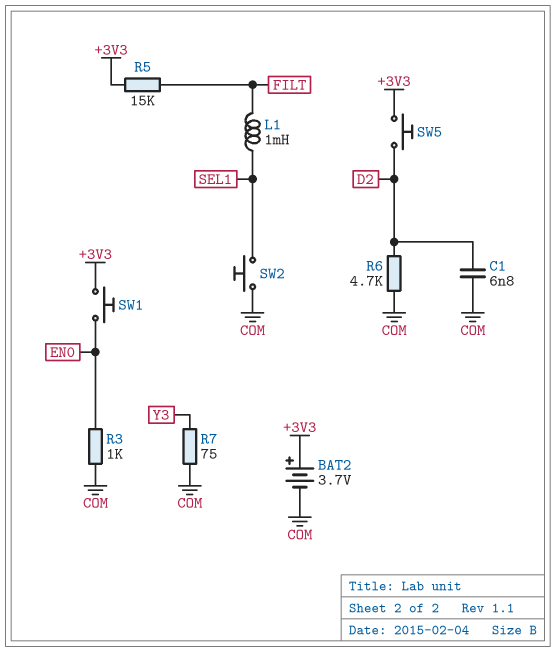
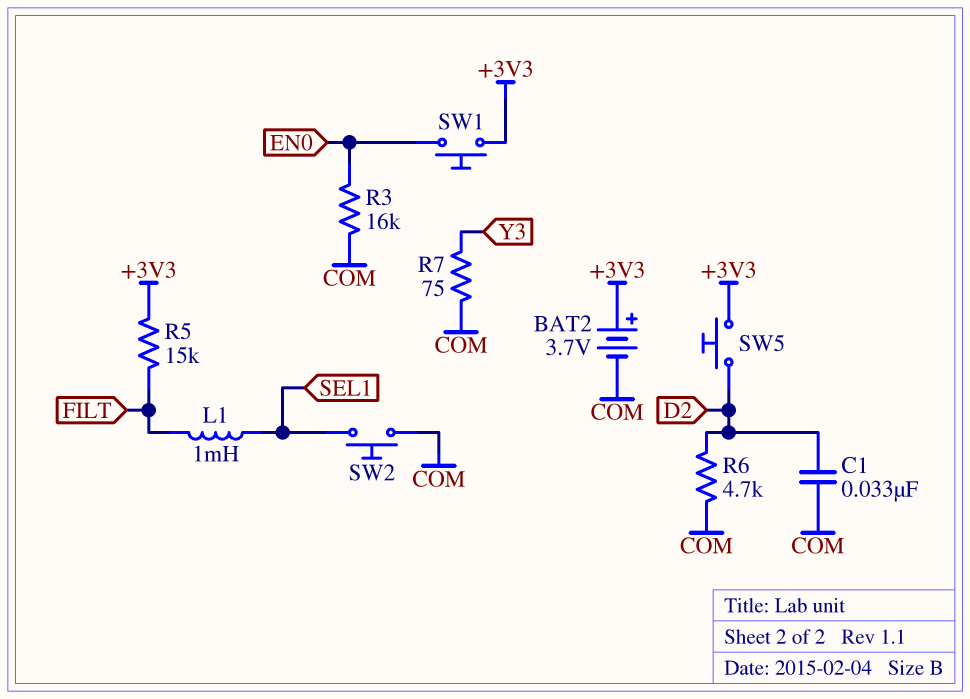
C1: 6.8nF (COM, D2) -> 33nF (COM, D2)
R3: 1k (COM, EN0) -> 16k (COM, EN0)

